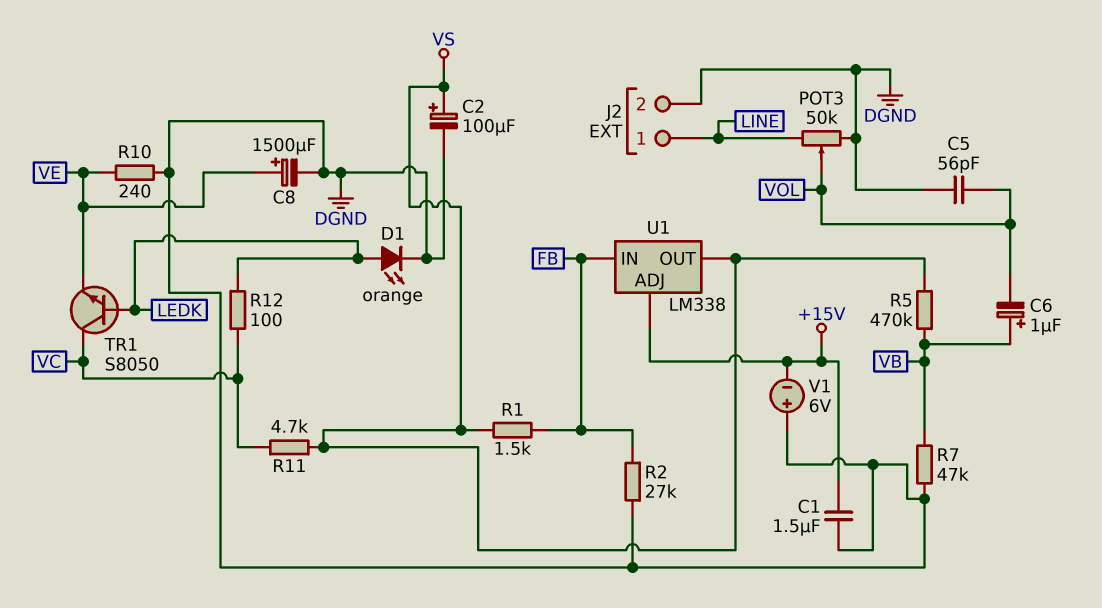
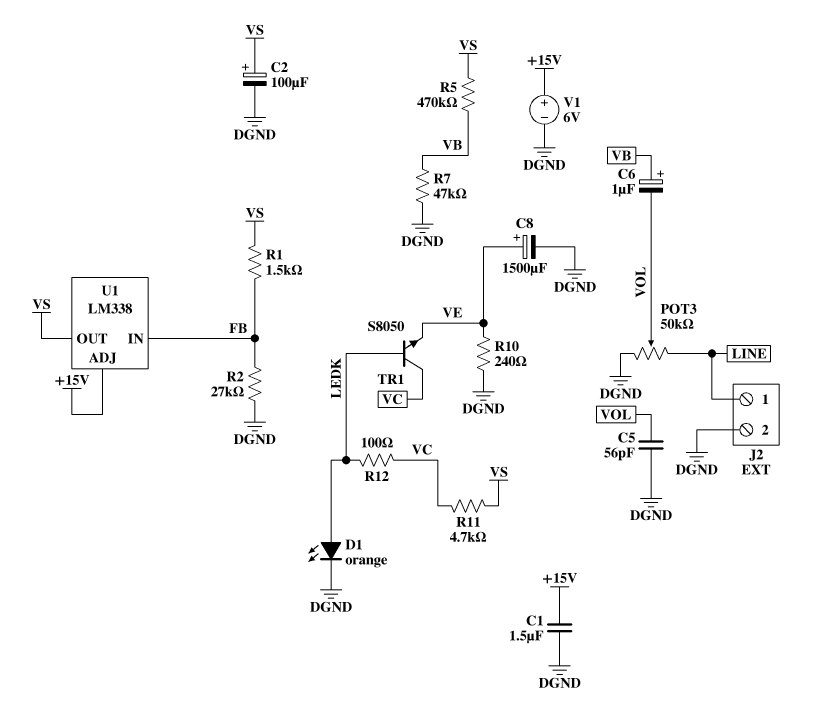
V1: 6V (plus DGND, minus +15V) -> 6V (plus +15V, minus DGND)

